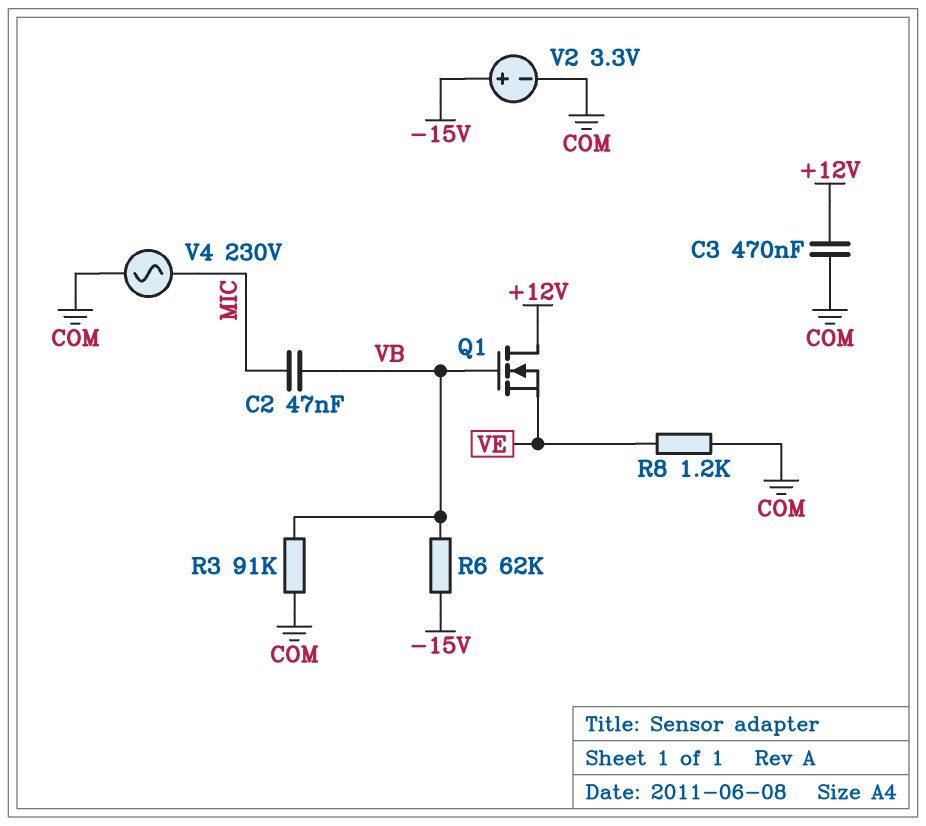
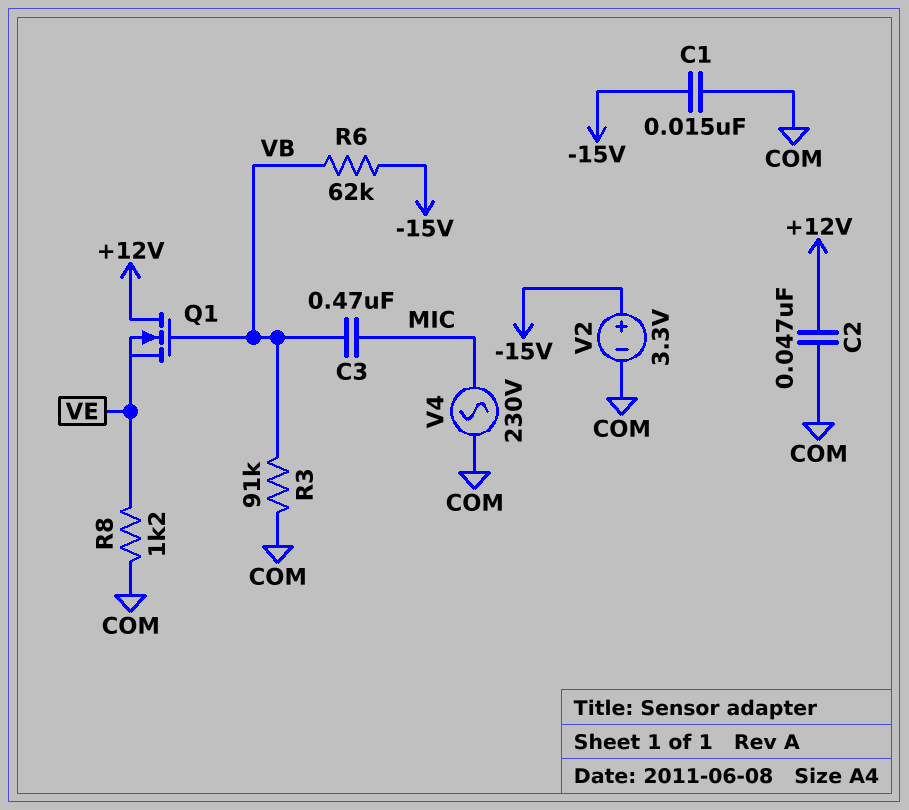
C1: none -> 15nF (-15V, COM)
C2: 47nF (MIC, VB) -> 47nF (+12V, COM)
C3: 470nF (+12V, COM) -> 470nF (MIC, VB)

